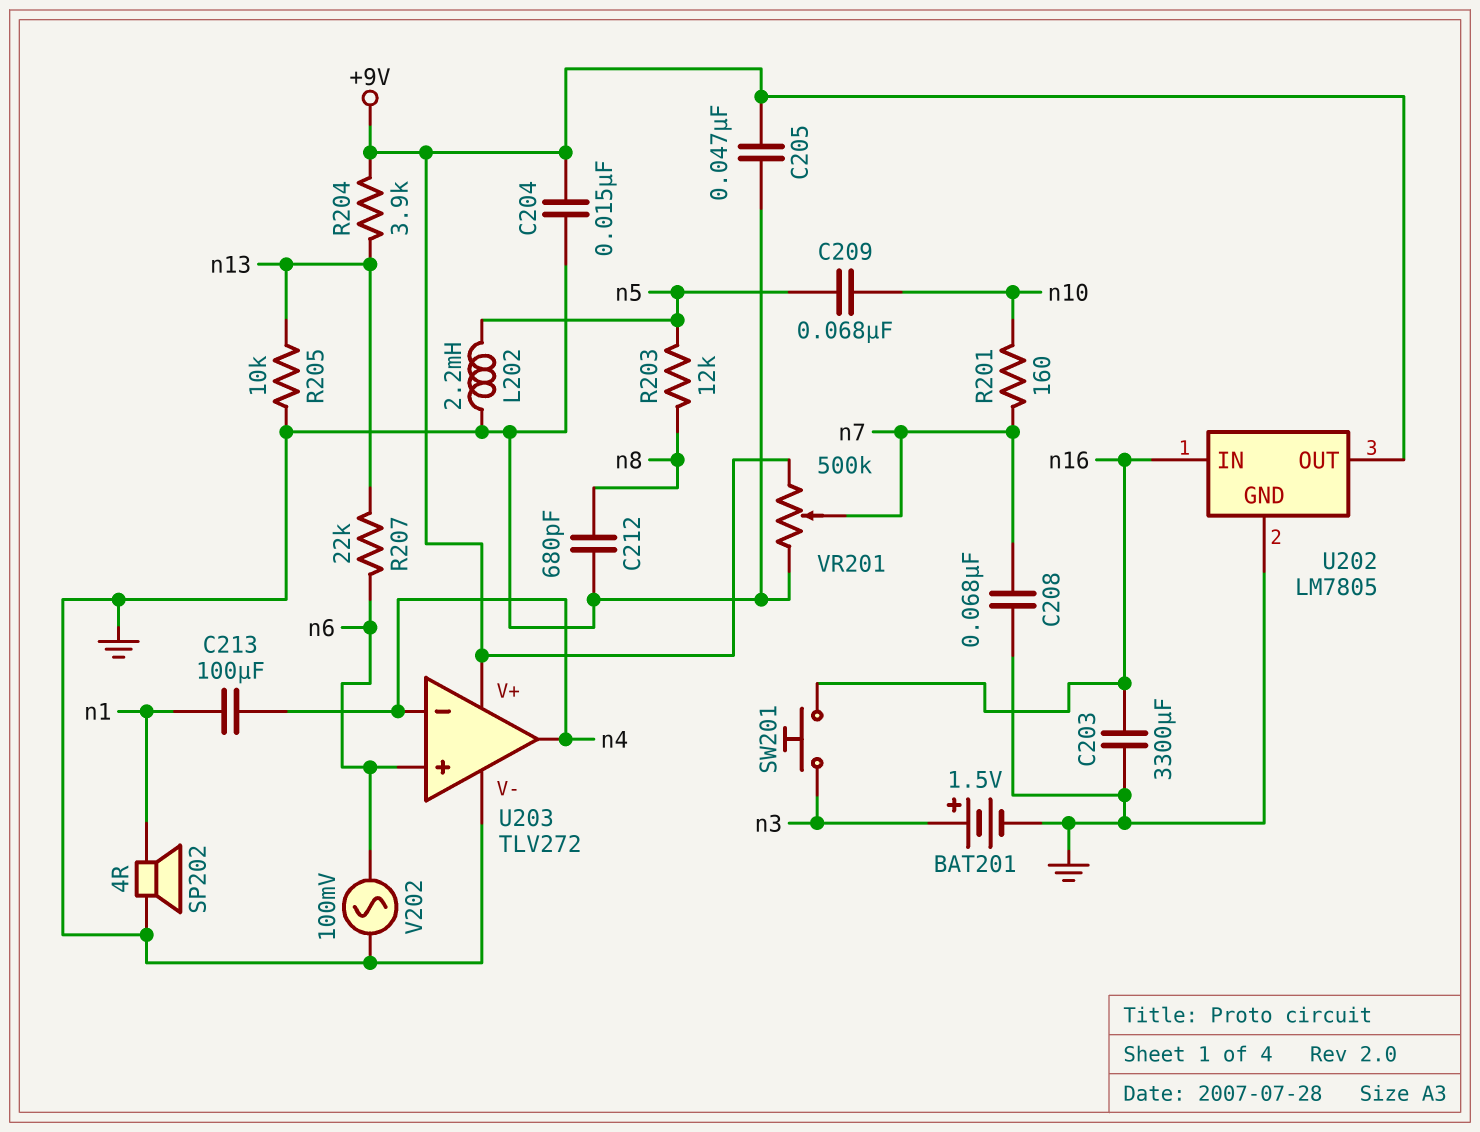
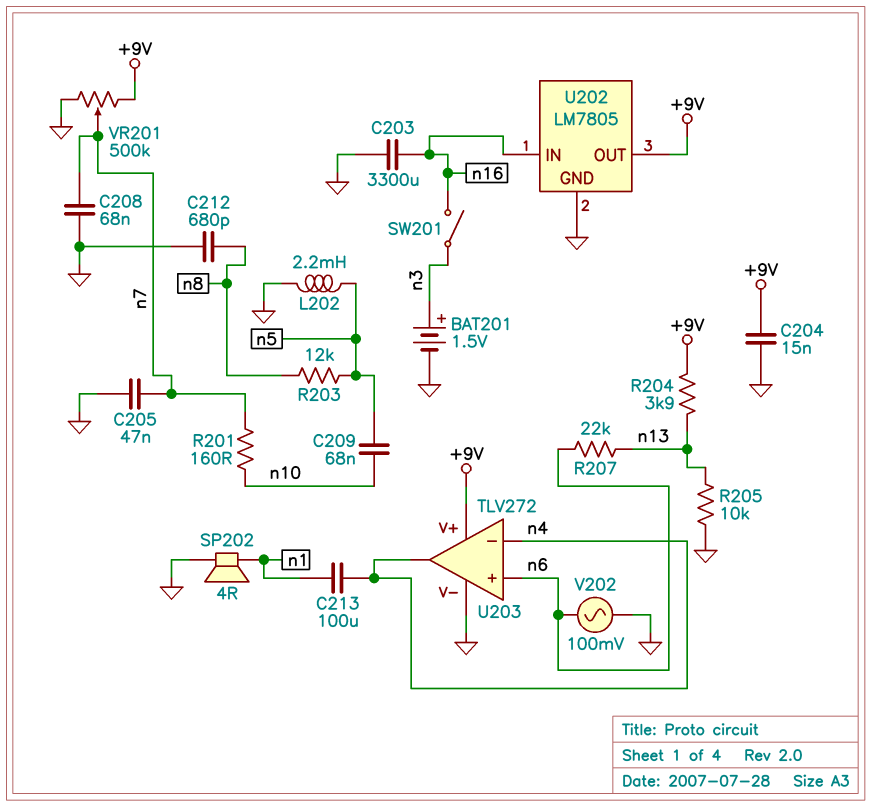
C205: 47nF (+9V, GND) -> 47nF (GND, n7)
SW201: button (n3, n16) -> switch (n3, n16)

